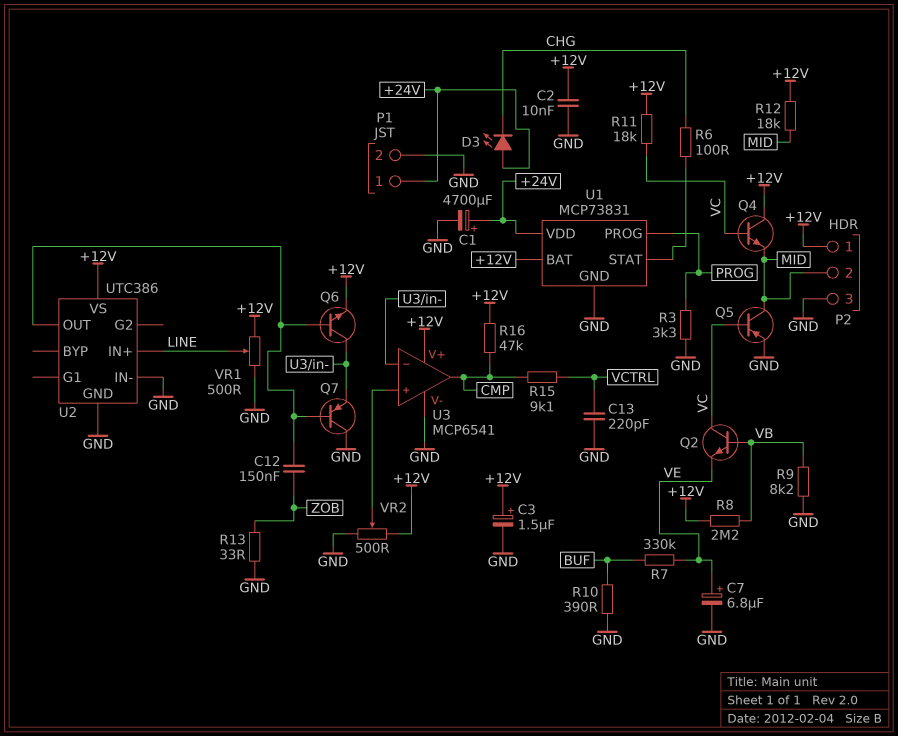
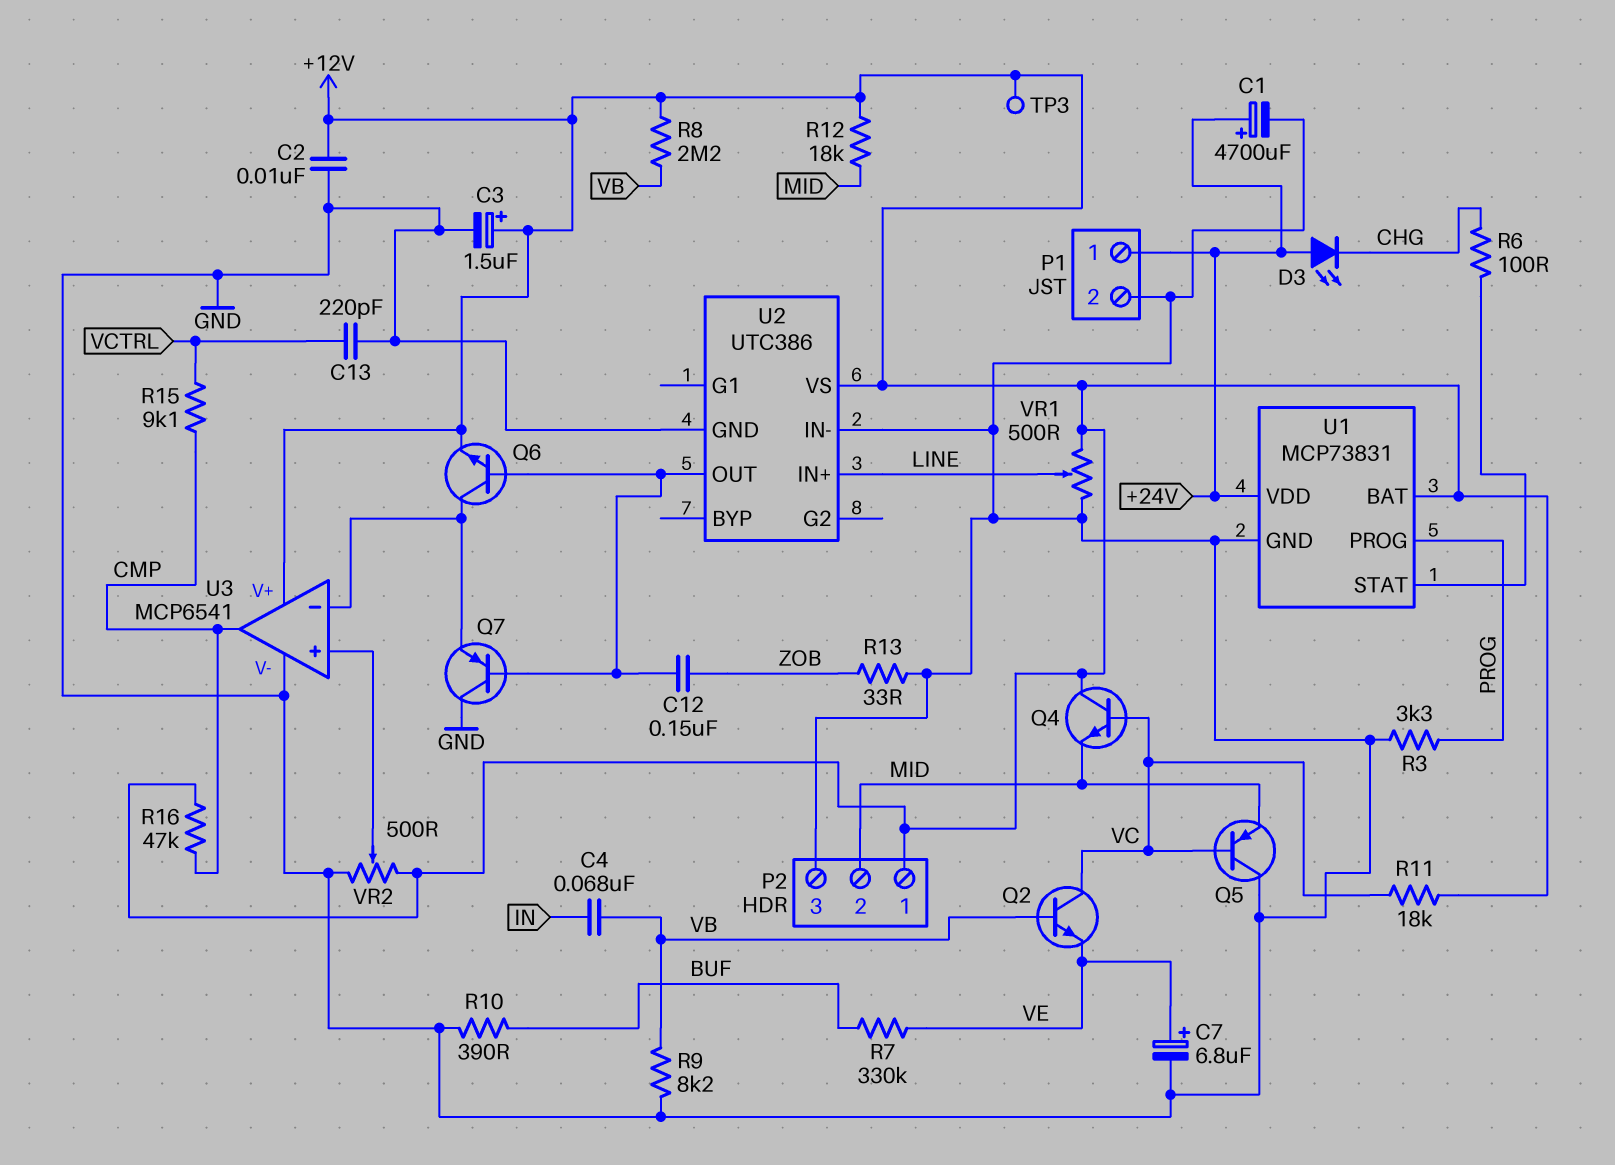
C4: none -> 68nF (IN, VB)
Q5: PNP (B VC, C MID, E GND) -> PNP (B VC, C GND, E MID)
TP3: none -> test point (+12V)

